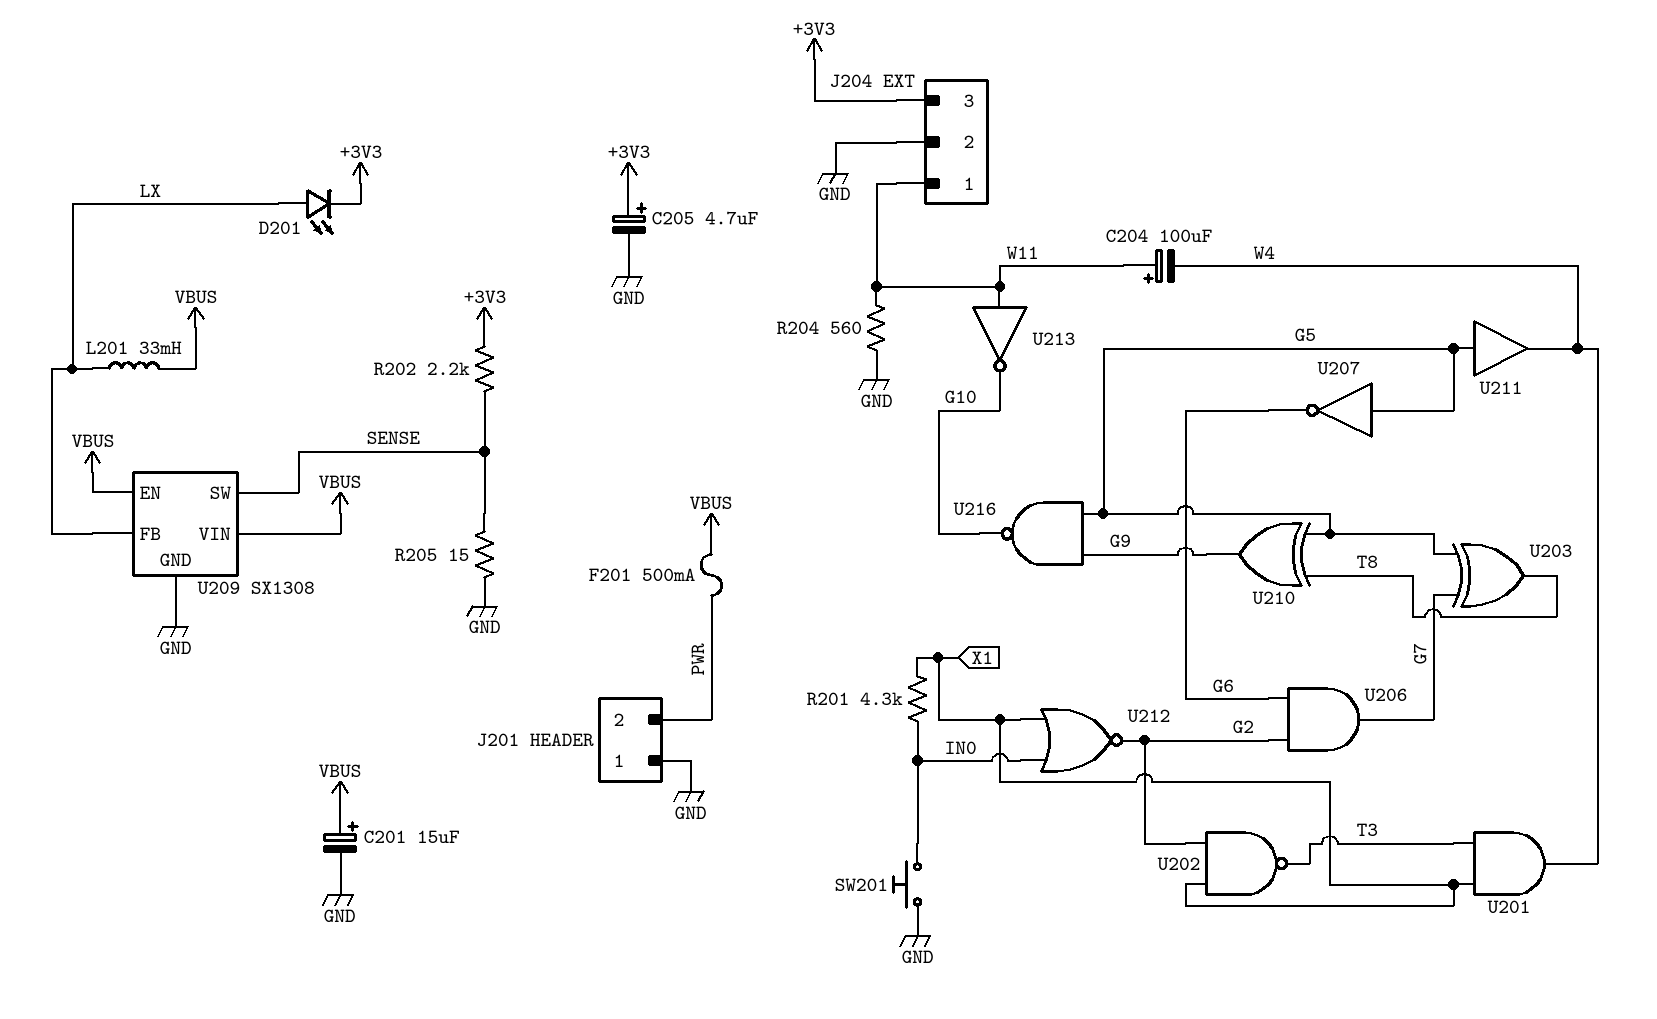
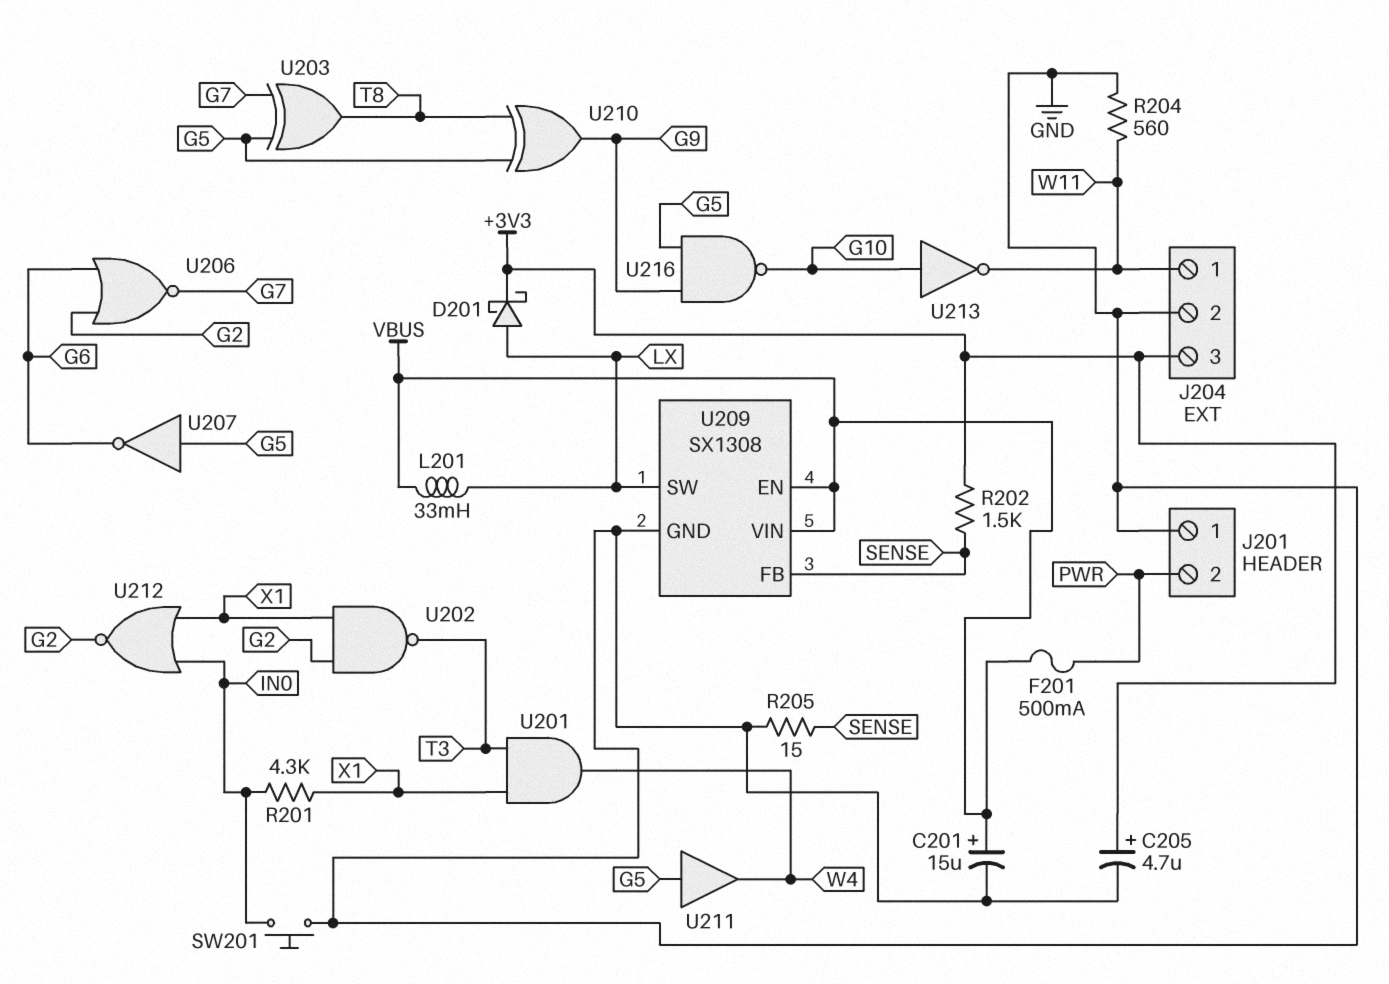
C204: 100uF (plus W11, minus W4) -> none
D201: LED (A LX, K +3V3) -> schottky (A LX, K +3V3)
R202: 2.2k (+3V3, SENSE) -> 1.5k (+3V3, SENSE)
U206: AND (in G2, in G6, out G7) -> NOR (in G2, in G6, out G7)
U209 pin FB: LX -> SENSE
U209 pin SW: SENSE -> LX
U213: NOT (in W11, out G10) -> NOT (in G10, out W11)

